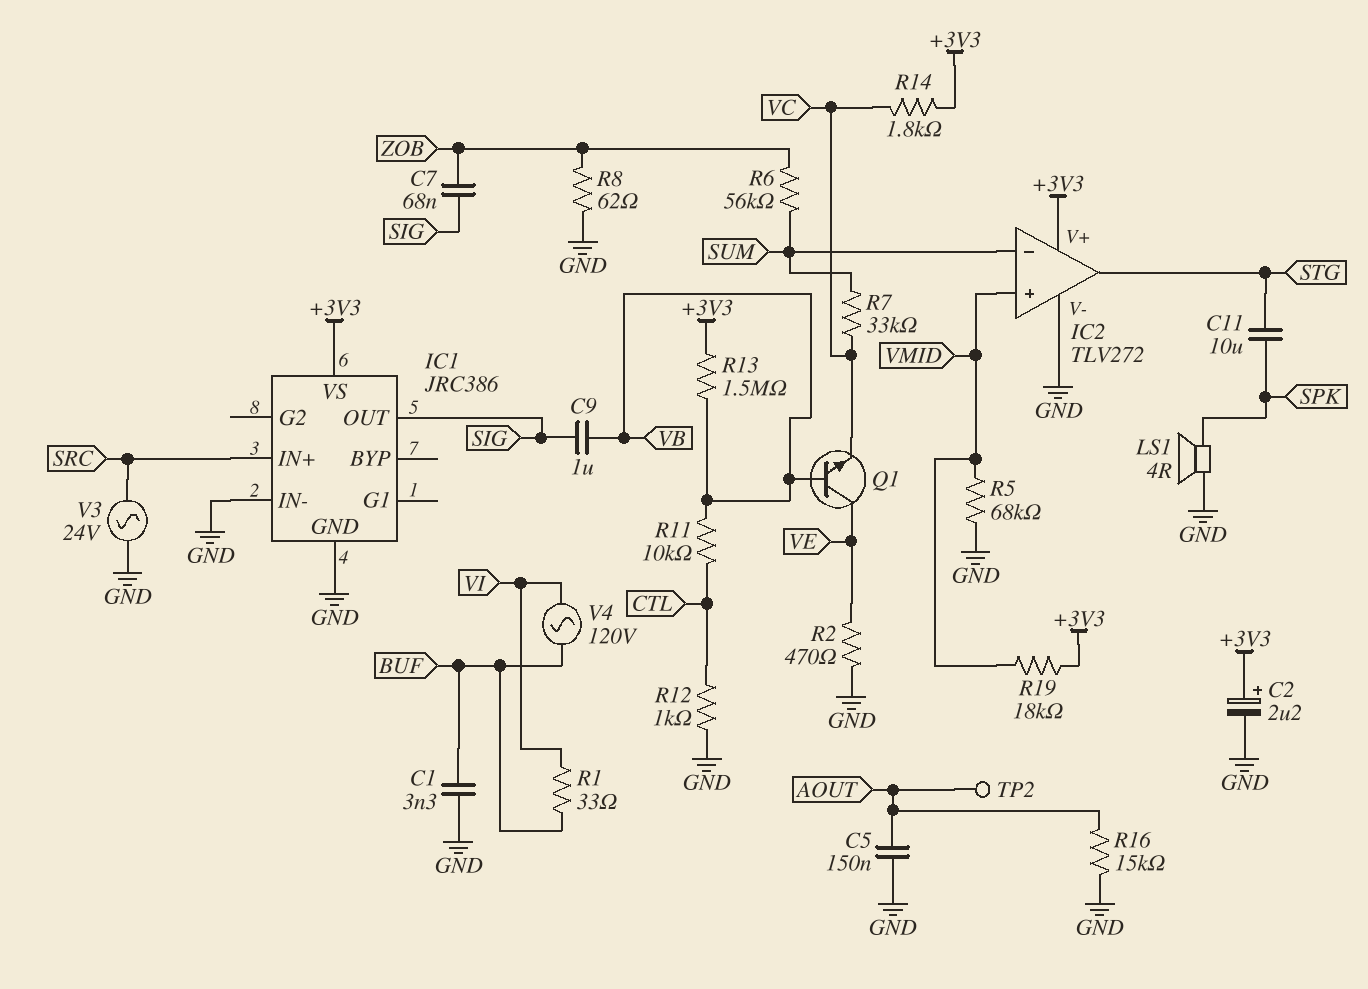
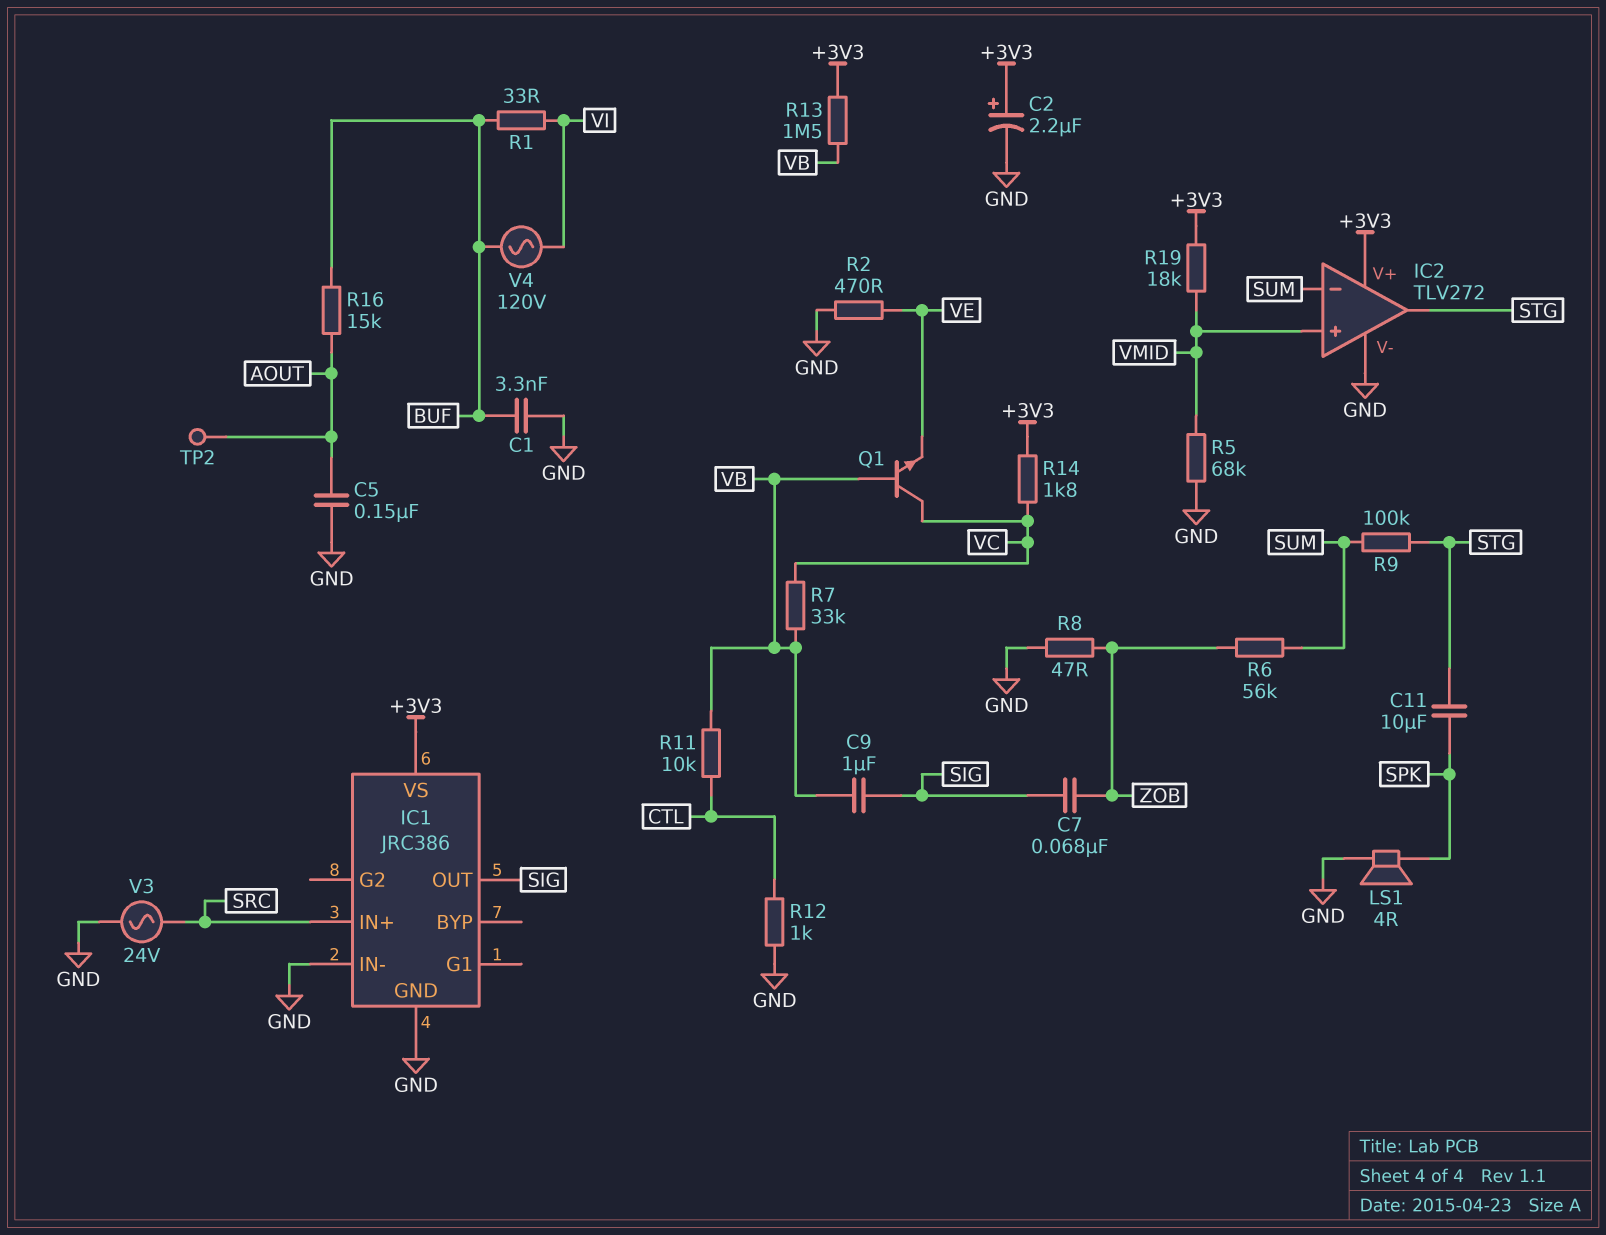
Q1: NPN (B VB, C VE, E VC) -> NPN (B VB, C VC, E VE)
R7: 33k (SUM, VC) -> 33k (VB, VC)
R8: 62 (GND, ZOB) -> 47 (GND, ZOB)
R9: none -> 100k (STG, SUM)
R16: 15k (AOUT, GND) -> 15k (AOUT, BUF)

